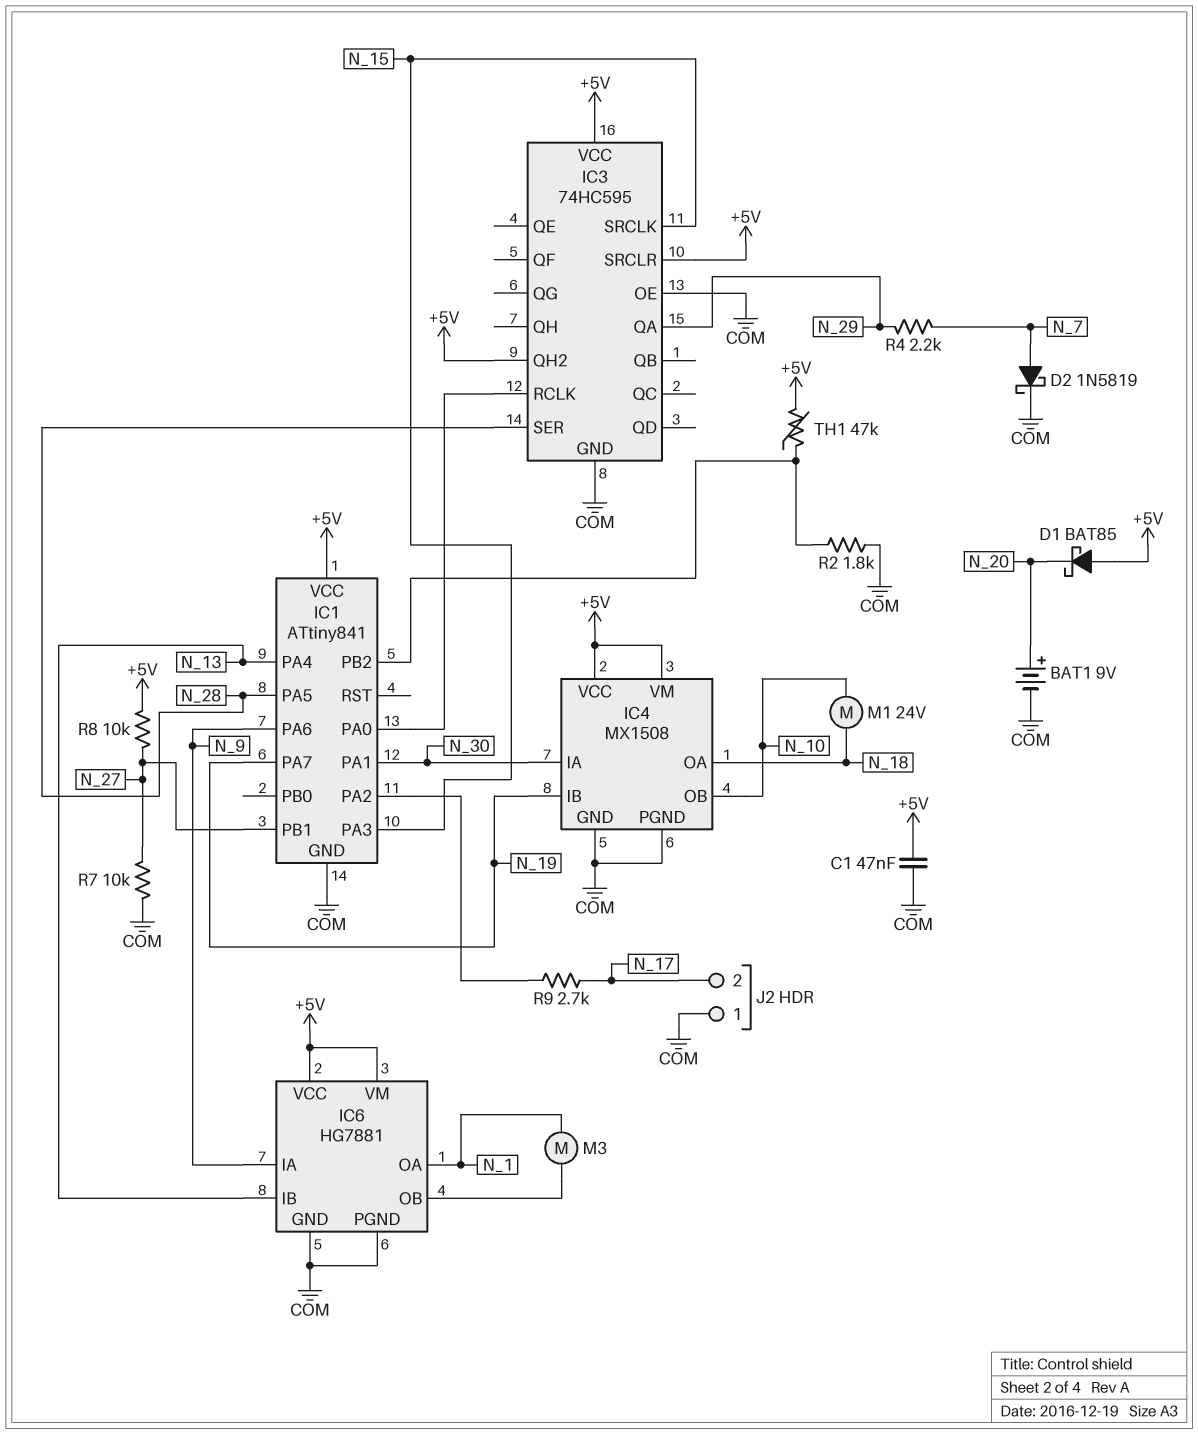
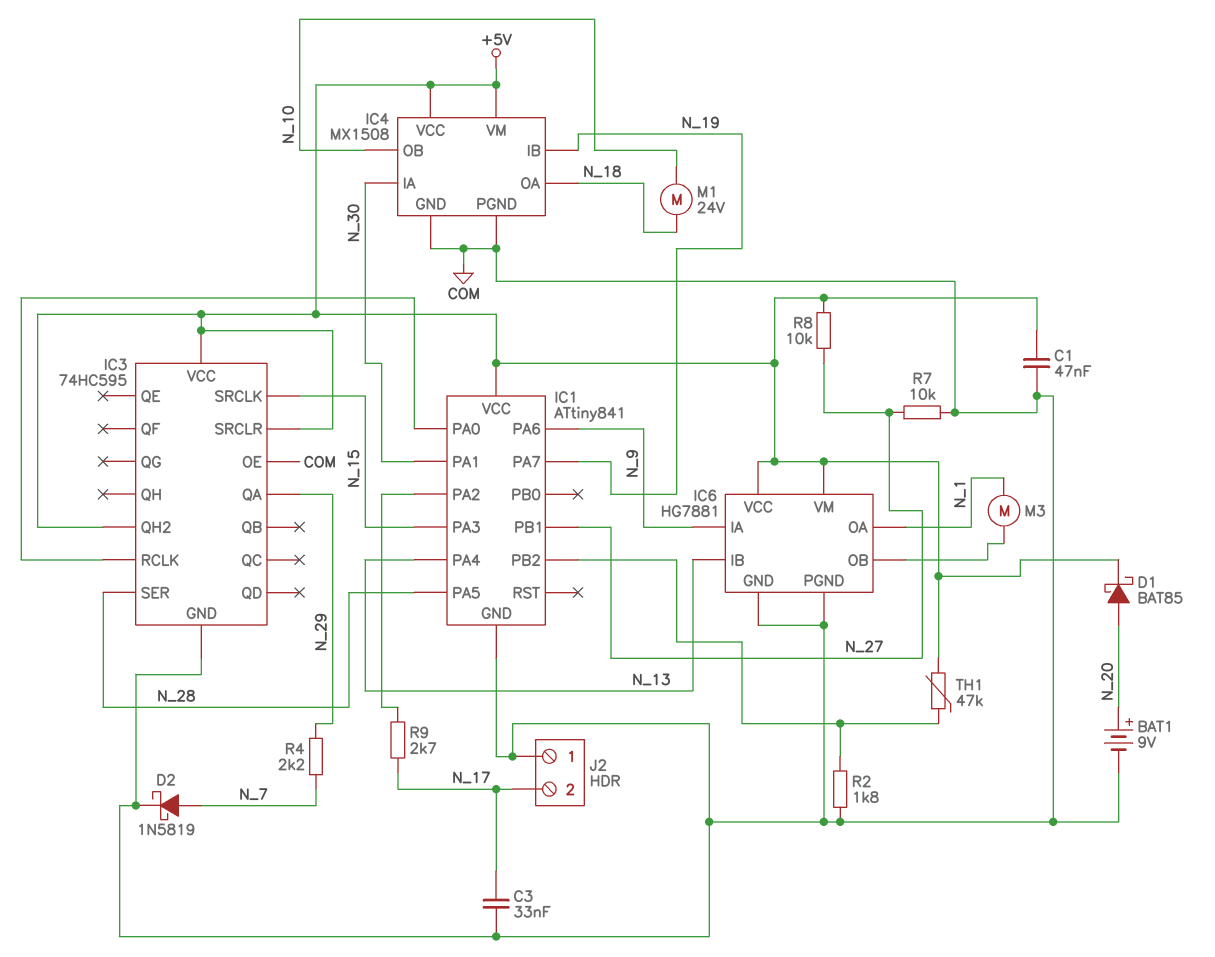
C3: none -> 33nF (COM, N_17)
D1: schottky BAT85 (A +5V, K N_20) -> schottky BAT85 (A N_20, K +5V)

